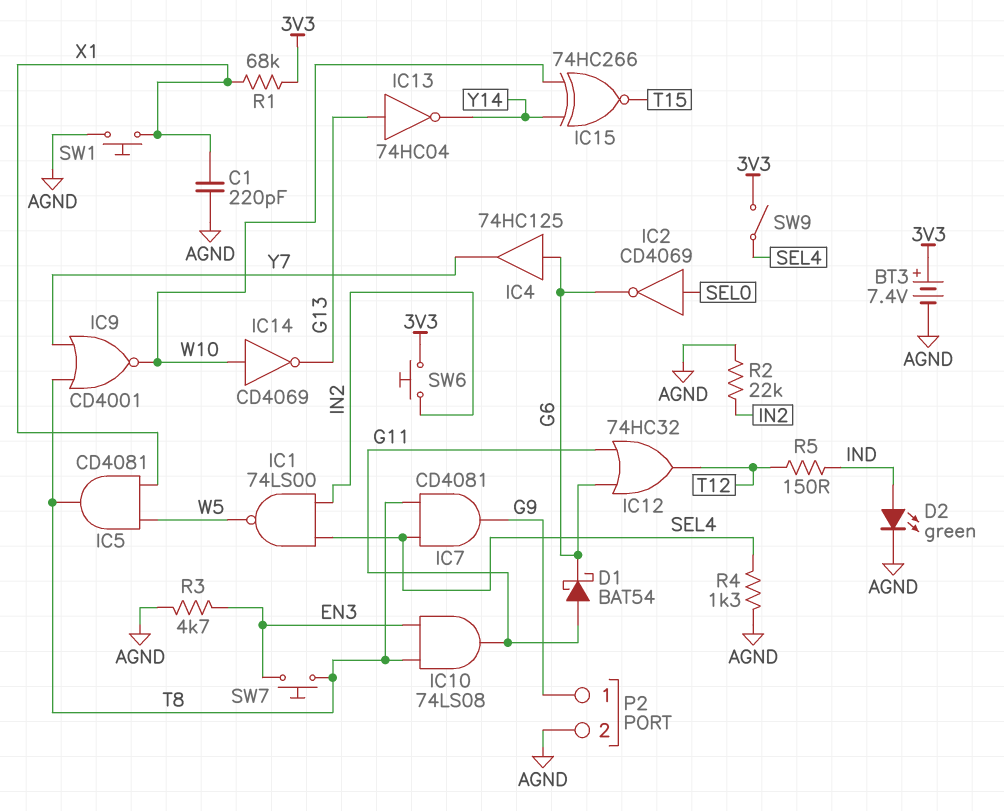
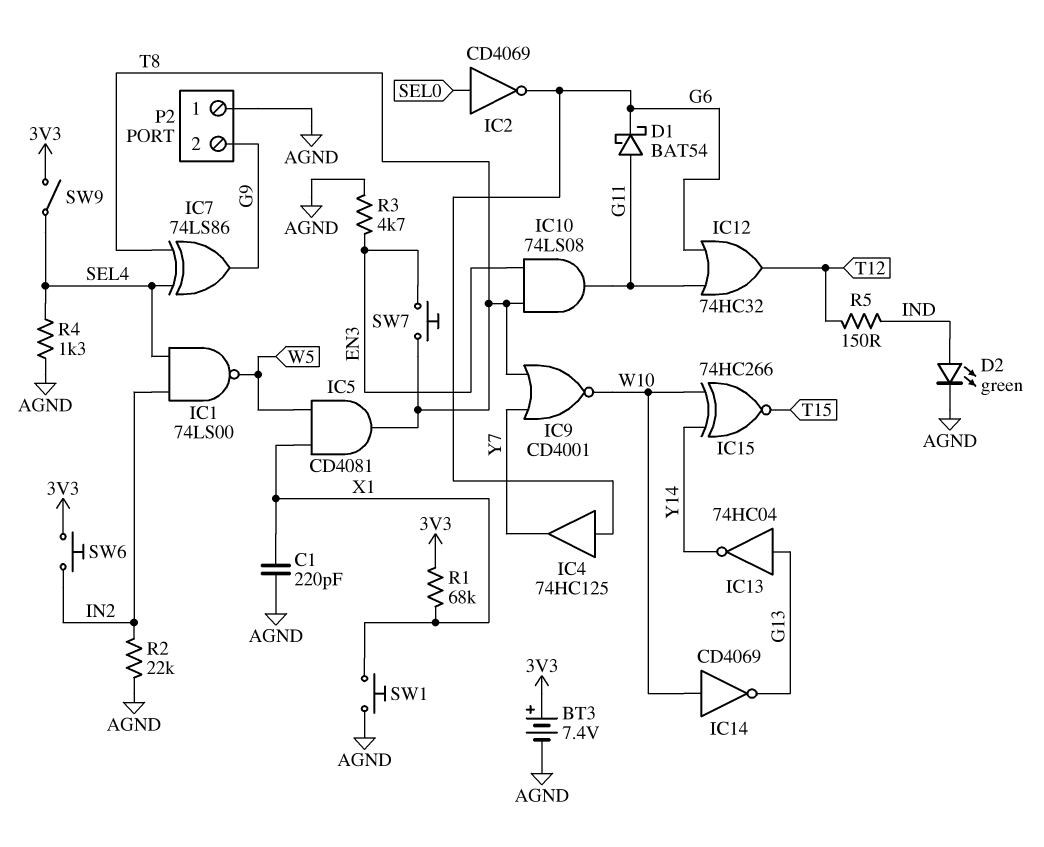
IC7: AND CD4081 (in SEL4, in T8, out G9) -> XOR 74LS86 (in SEL4, in T8, out G9)
P2 pin 1: G9 -> AGND
P2 pin 2: AGND -> G9

